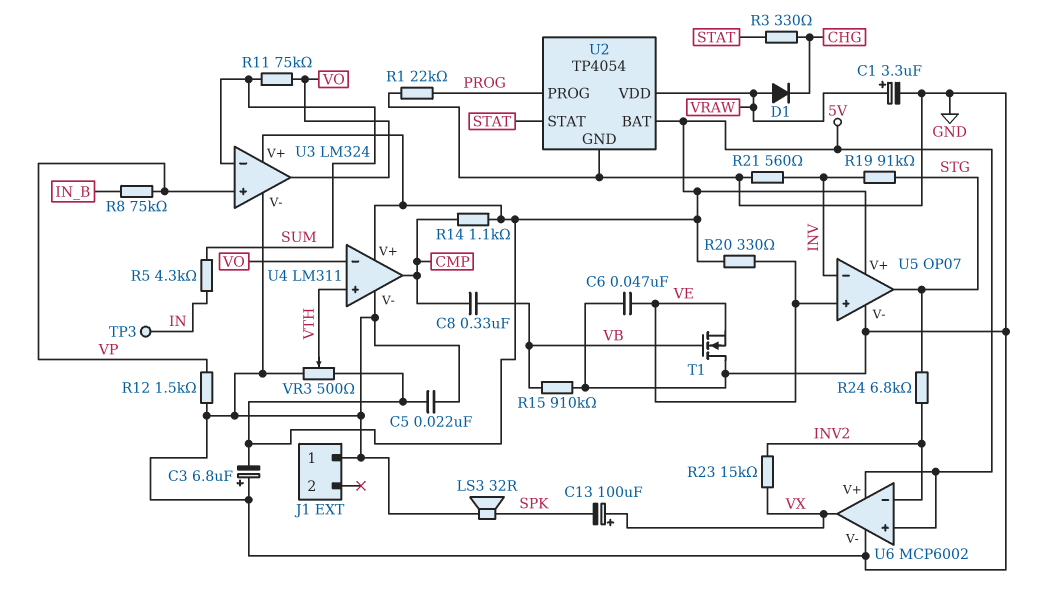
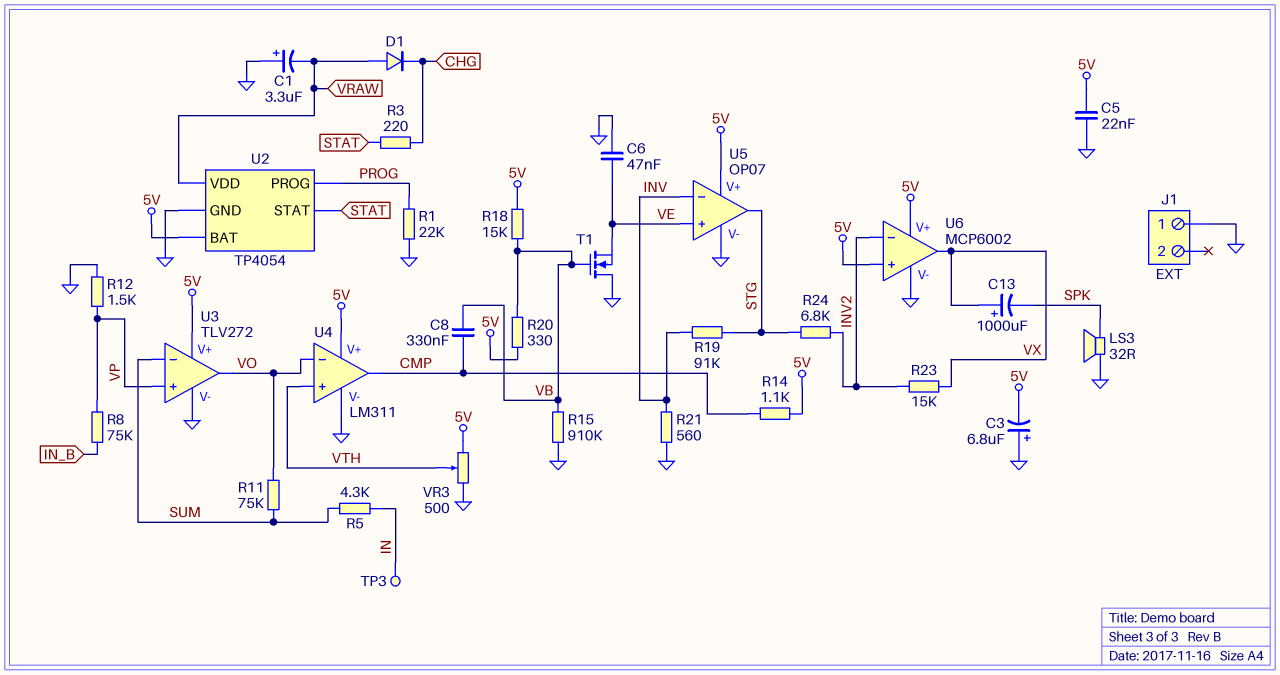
C1: 3.3uF (plus VRAW, minus GND) -> 3.3uF (plus GND, minus VRAW)
C13: 100uF (plus VX, minus SPK) -> 1000uF (plus VX, minus SPK)
R3: 330 (CHG, STAT) -> 220 (CHG, STAT)
R18: none -> 15k (5V, VB)
R20: 330 (5V, VE) -> 330 (5V, VB)
U3: LM324 -> TLV272

